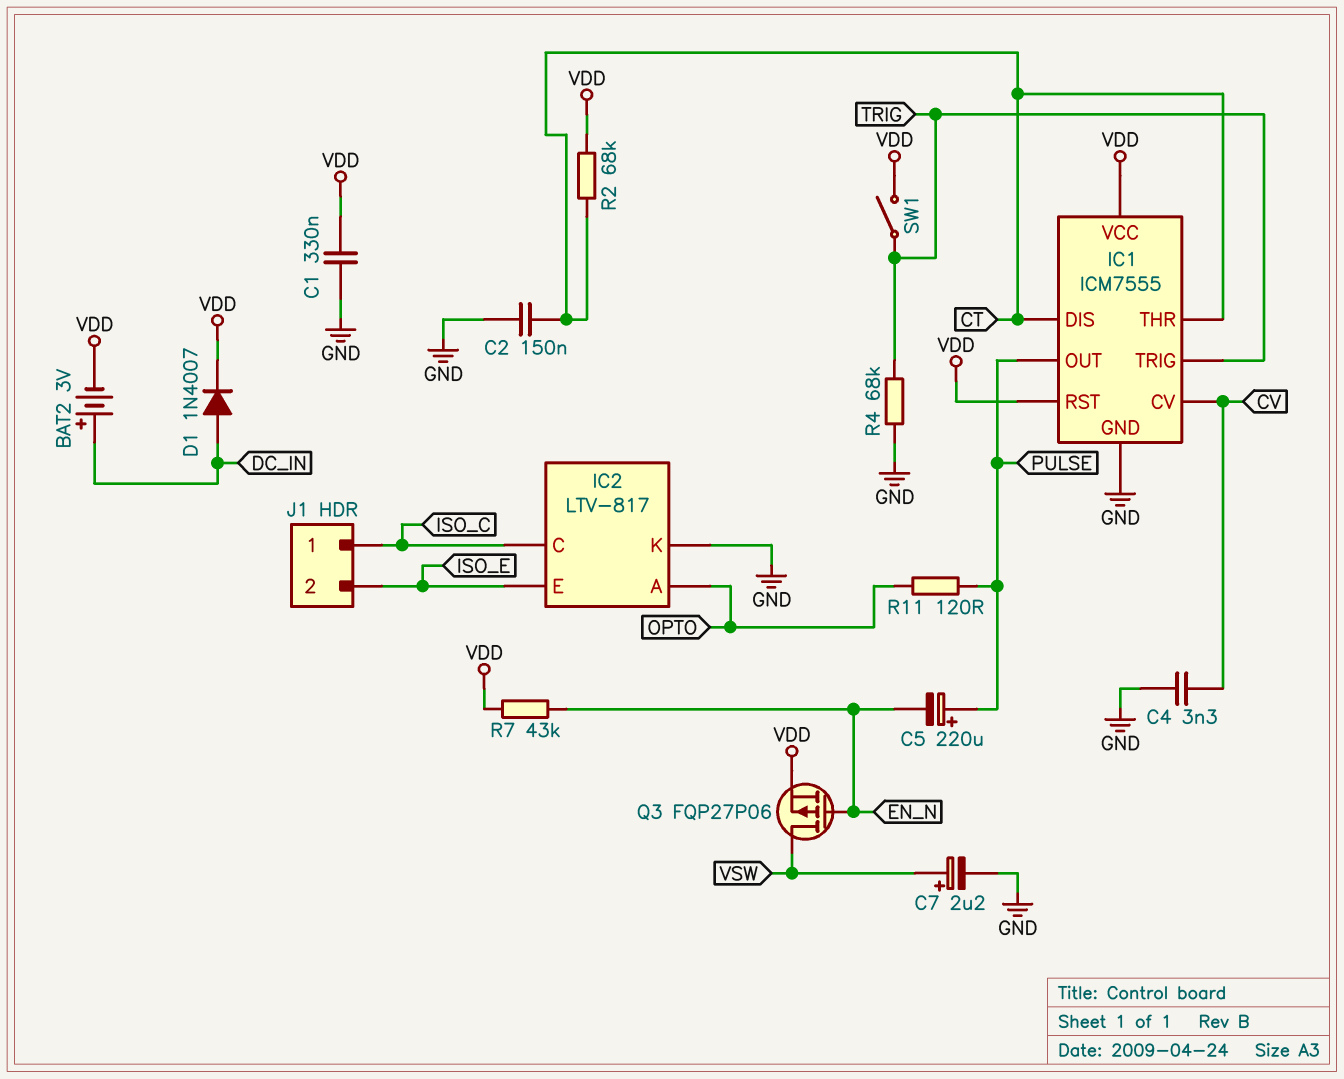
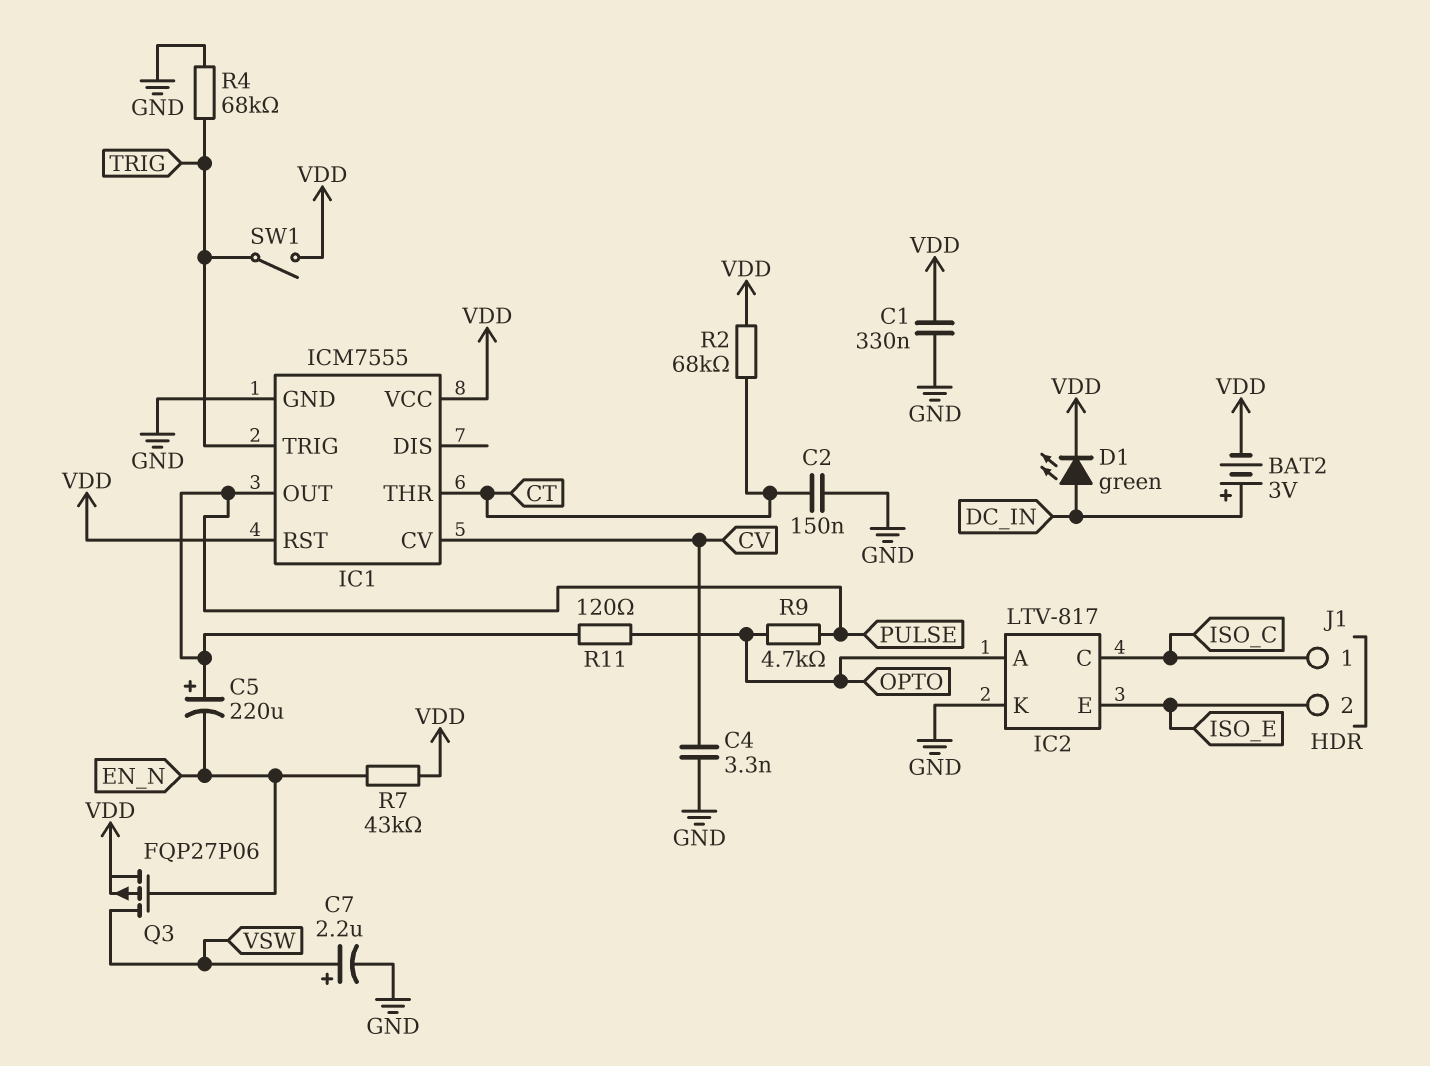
D1: diode 1N4007 (A DC_IN, K VDD) -> LED green (A DC_IN, K VDD)
IC1 pin DIS: CT -> none
R9: none -> 4.7k (OPTO, PULSE)

